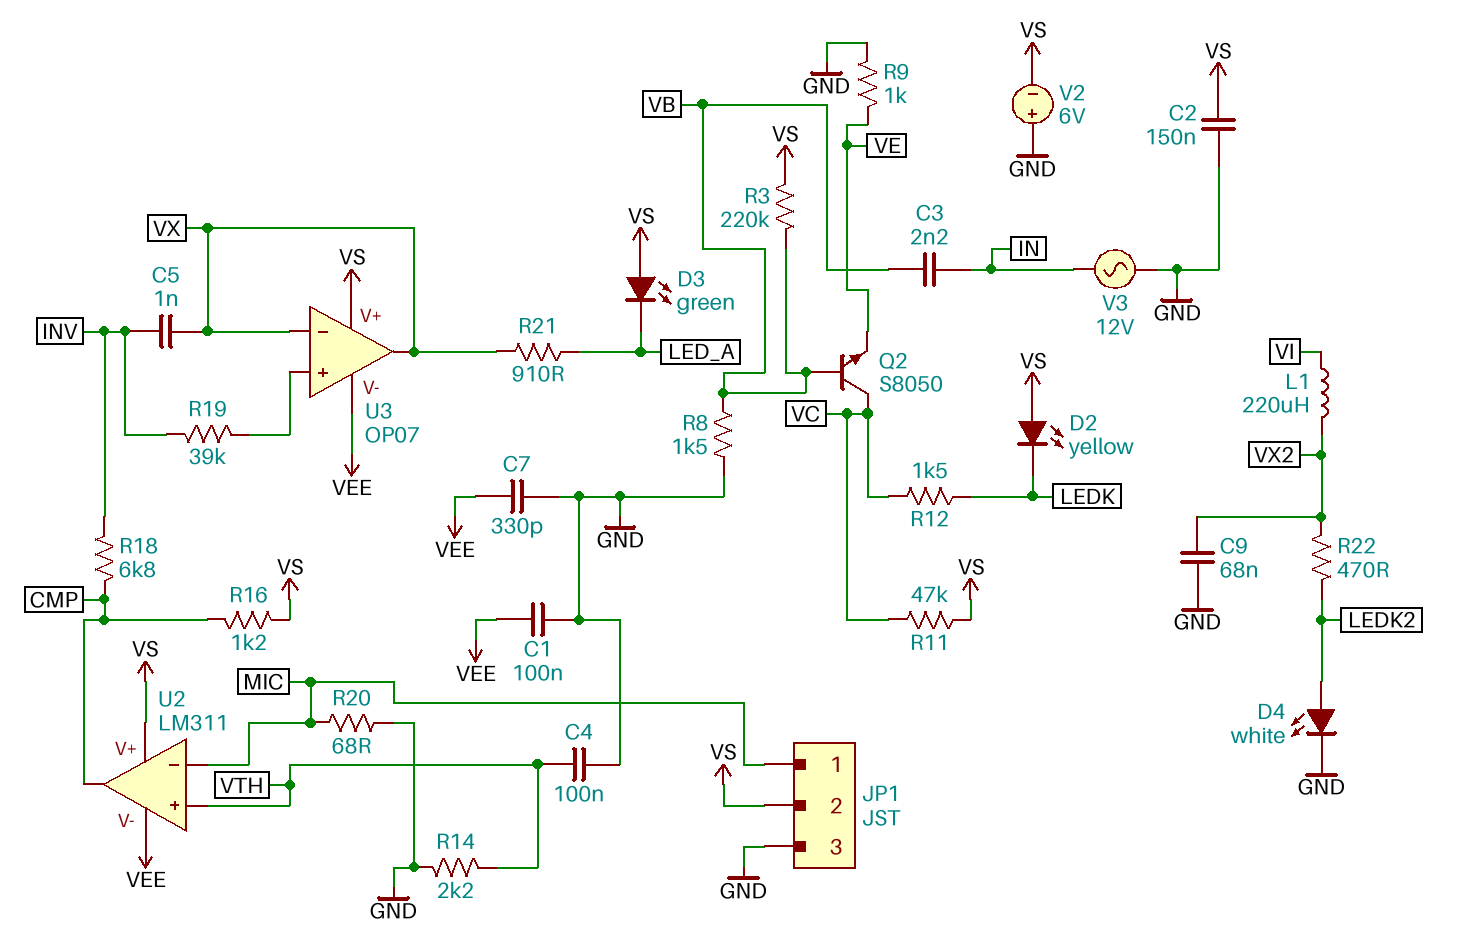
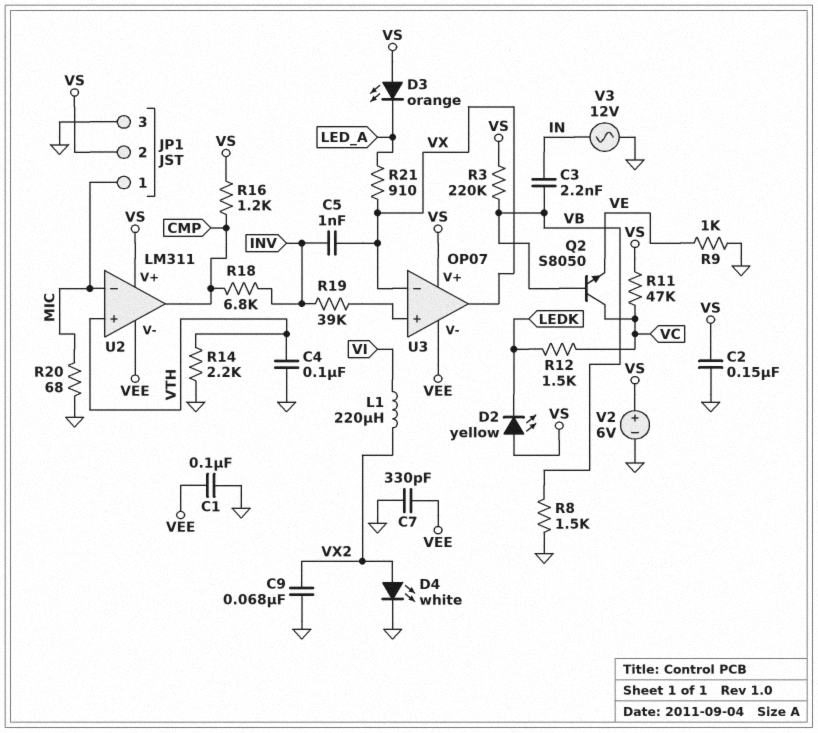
D3: LED green (A VS, K LED_A) -> LED orange (A VS, K LED_A)
D4: LED white (A LEDK2, K GND) -> LED white (A VX2, K GND)
R22: 470 (LEDK2, VX2) -> none
V2: 6V (plus GND, minus VS) -> 6V (plus VS, minus GND)

